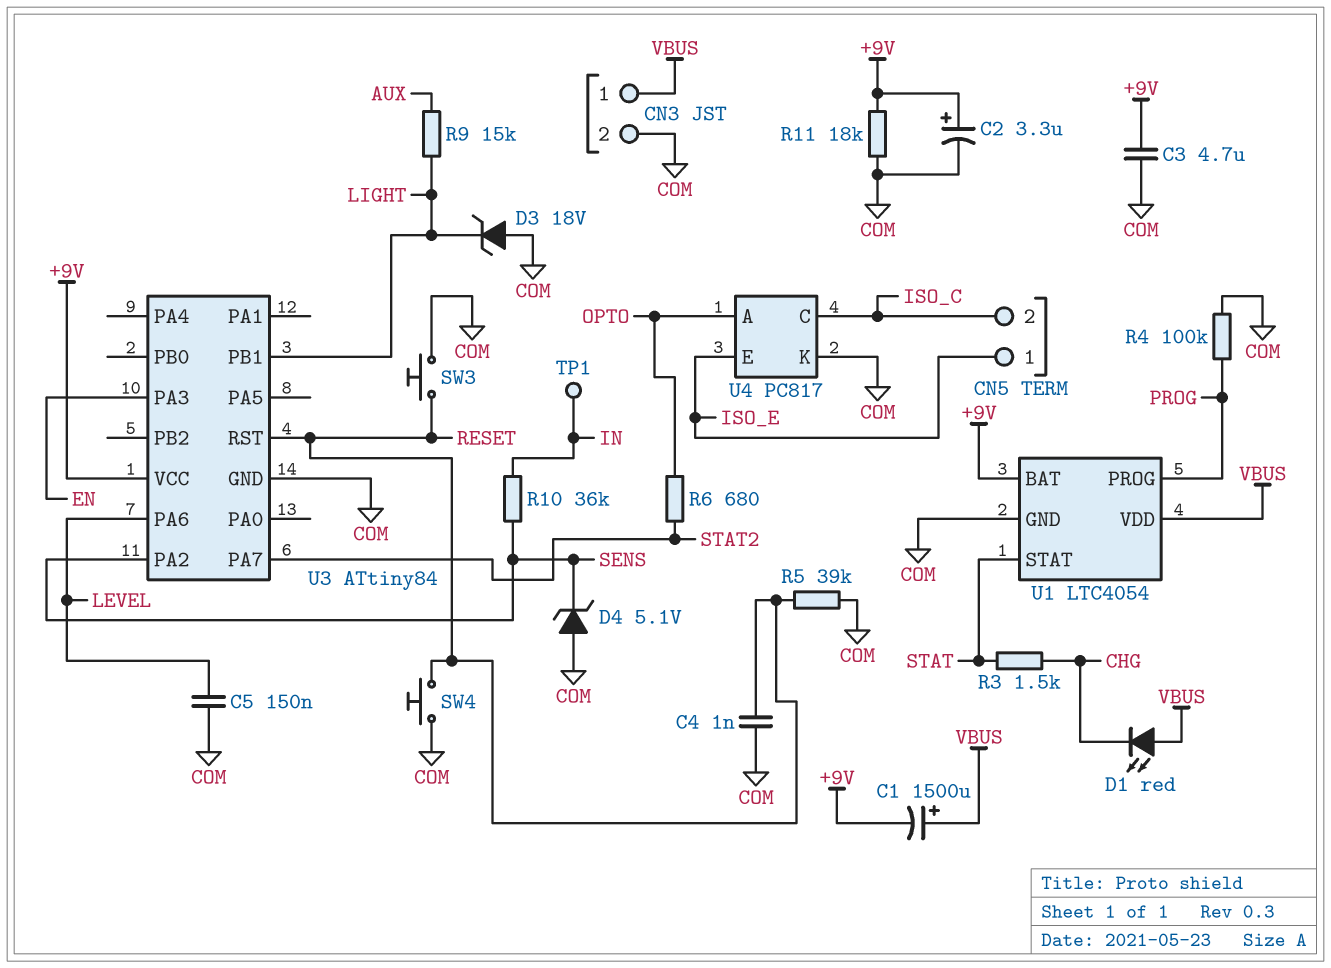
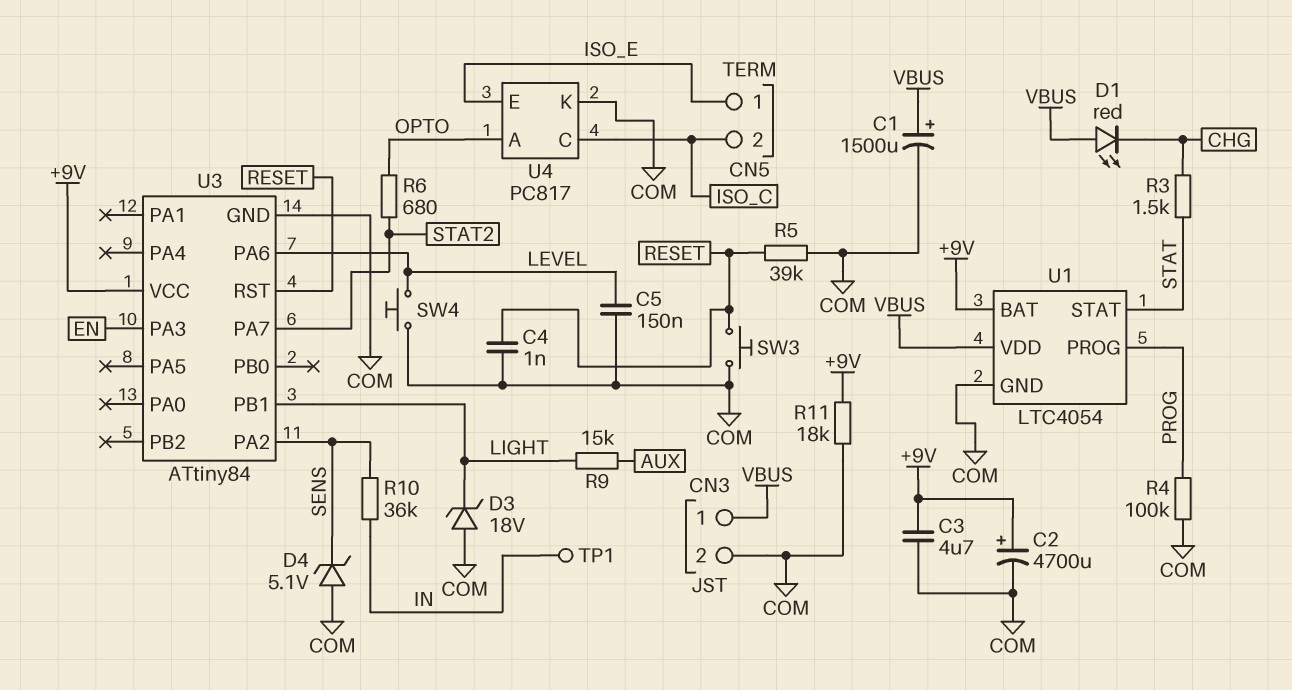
C1: 1500uF (plus VBUS, minus +9V) -> 1500uF (plus VBUS, minus COM)
C2: 3.3uF (plus +9V, minus COM) -> 4700uF (plus +9V, minus COM)
SW4: button (COM, RESET) -> button (COM, LEVEL)

